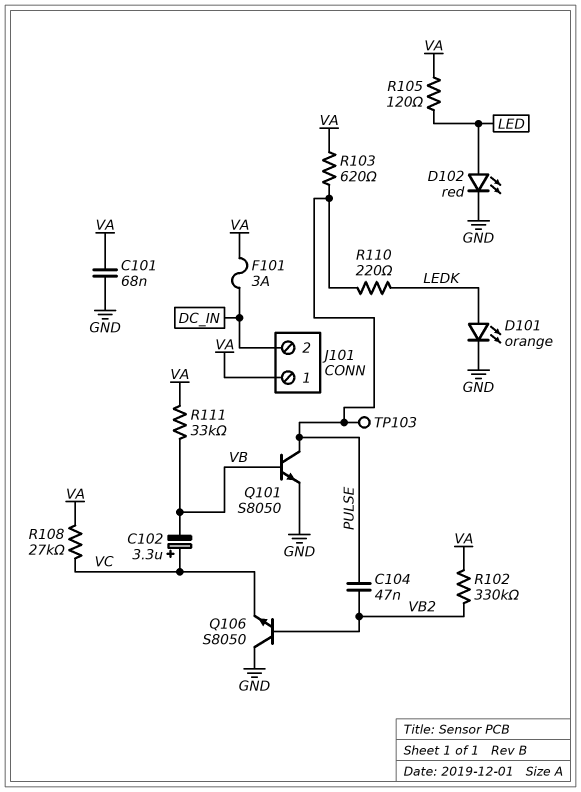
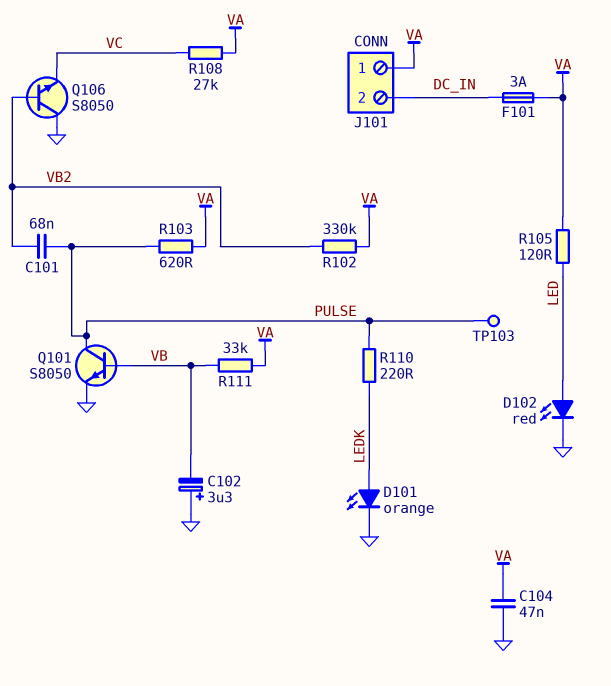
C101: 68nF (GND, VA) -> 68nF (PULSE, VB2)
C102: 3.3uF (plus VC, minus VB) -> 3.3uF (plus GND, minus VB)
C104: 47nF (PULSE, VB2) -> 47nF (GND, VA)

